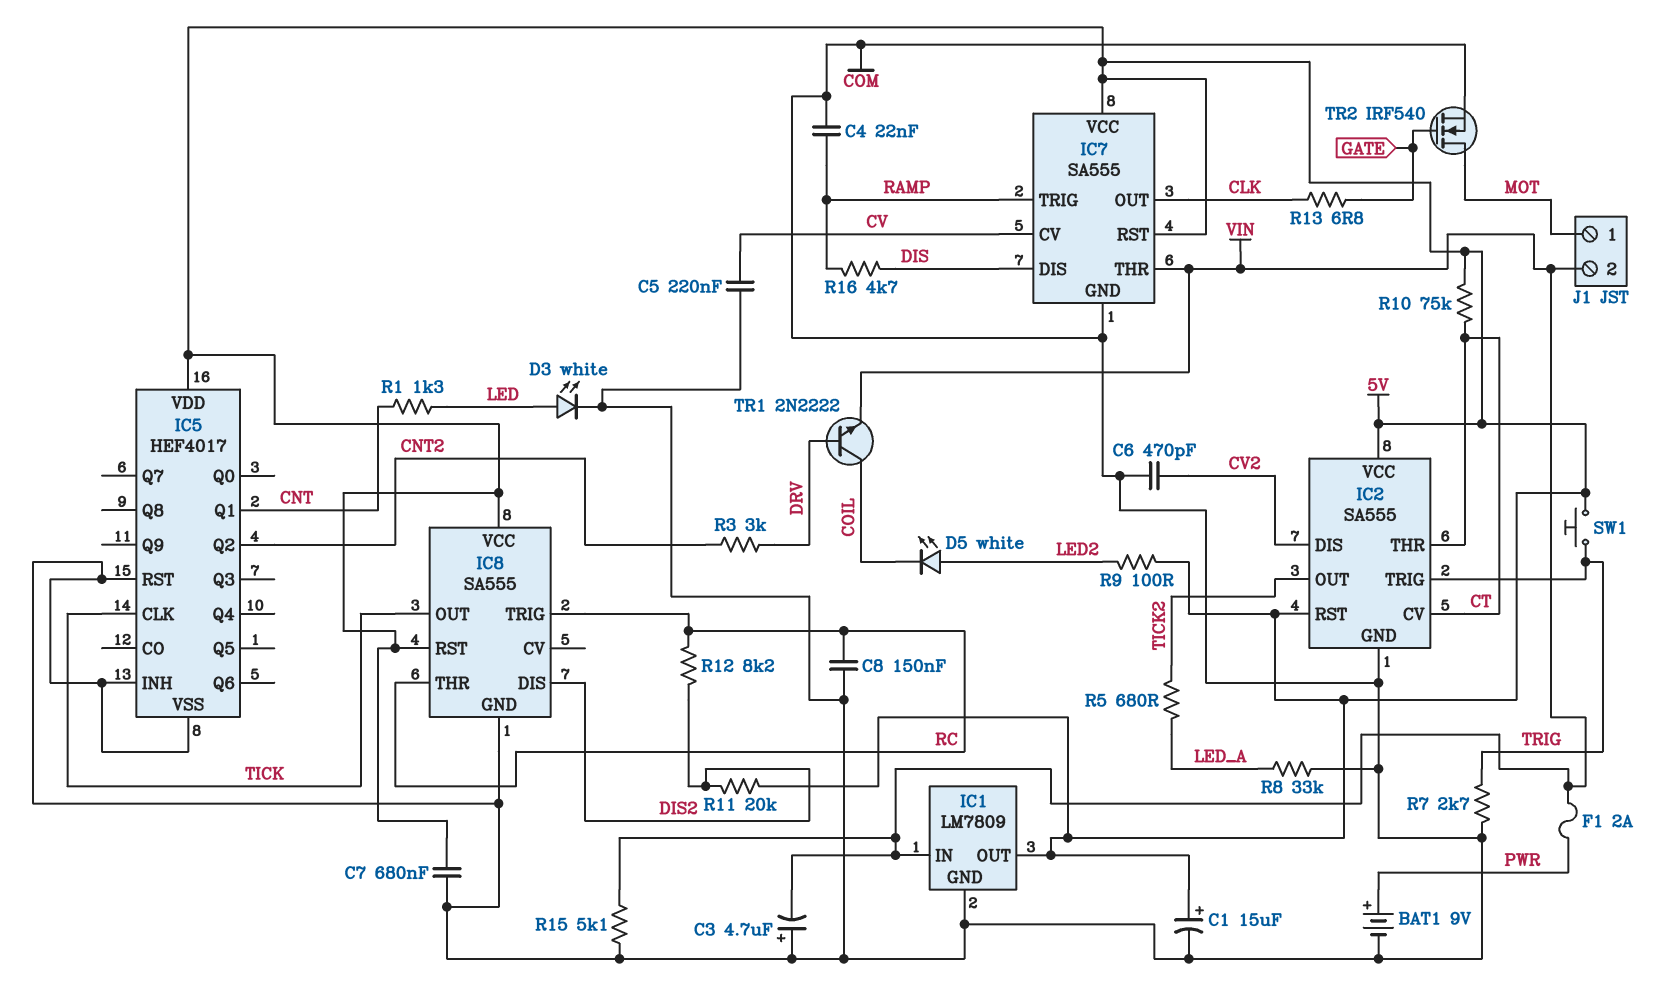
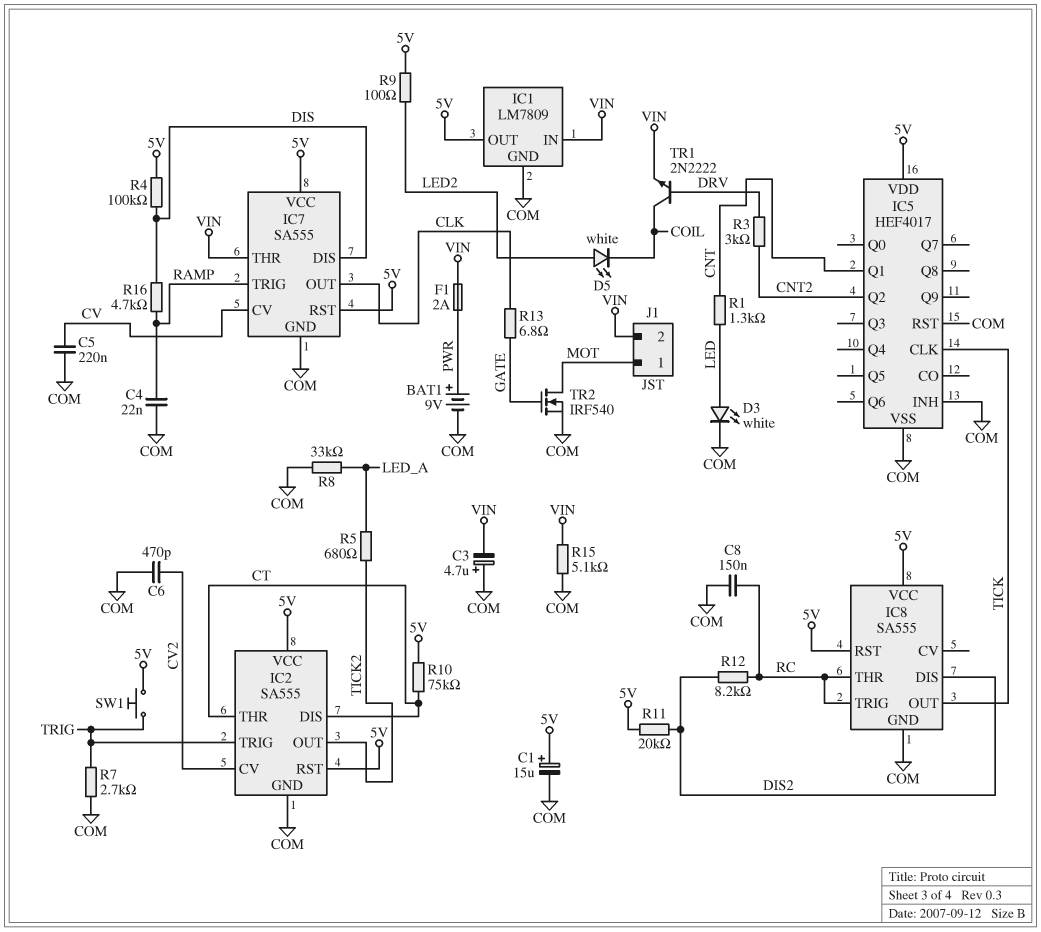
C7: 680nF (5V, COM) -> none
IC2 pin CV: CT -> CV2
IC2 pin DIS: CV2 -> CT
R4: none -> 100k (5V, DIS)

